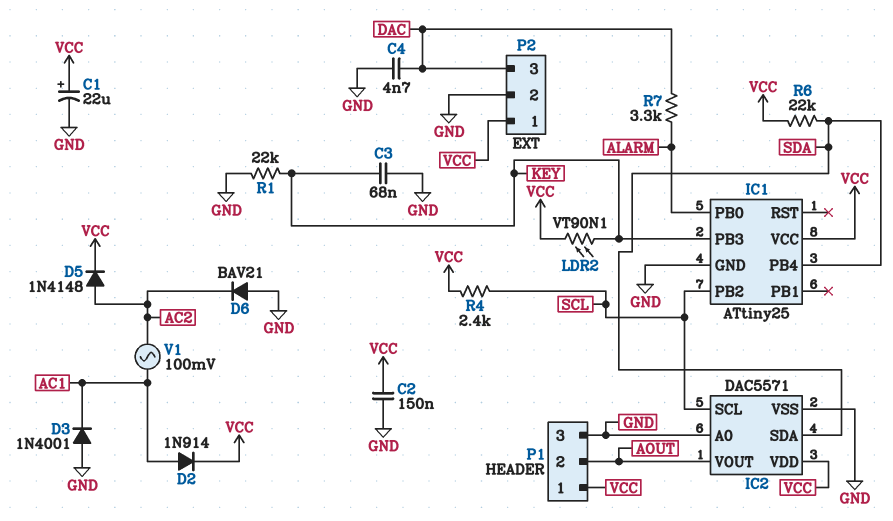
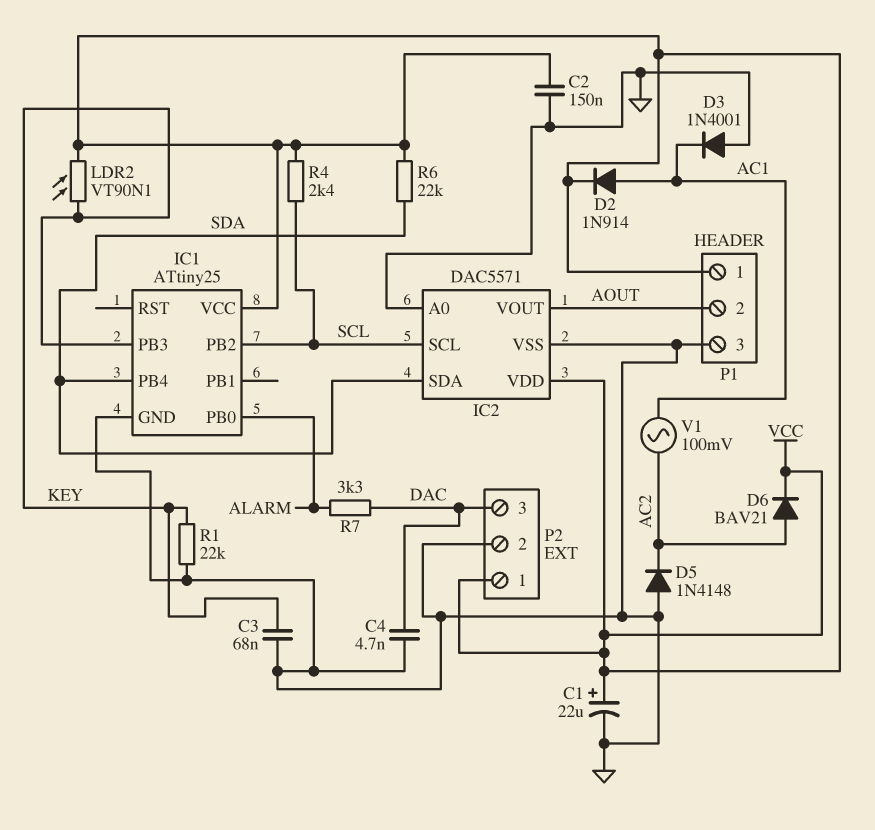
D5: diode 1N4148 (A AC2, K VCC) -> diode 1N4148 (A GND, K AC2)
D6: diode BAV21 (A GND, K AC2) -> diode BAV21 (A AC2, K VCC)

